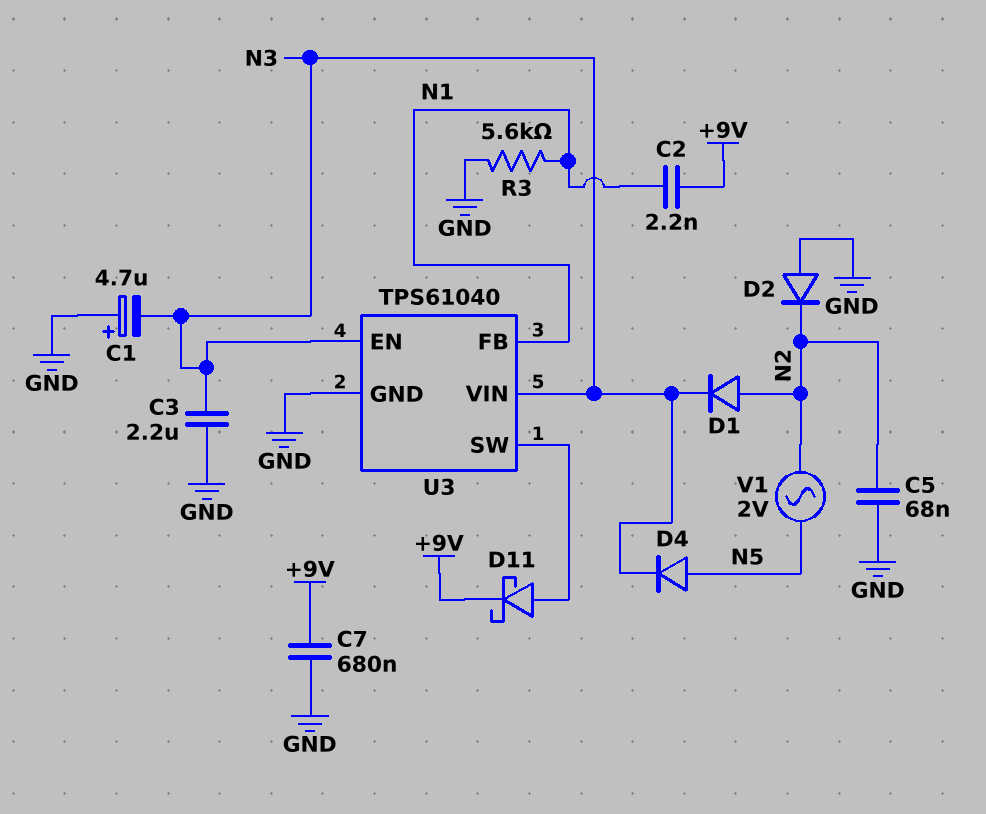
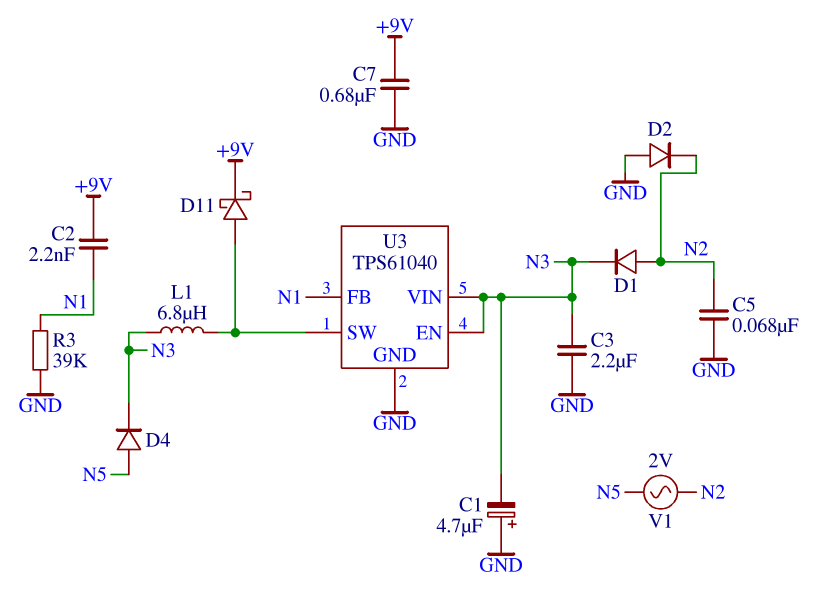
L1: none -> 6.8uH (N3, U3/SW)
R3: 5.6k (GND, N1) -> 39k (GND, N1)

